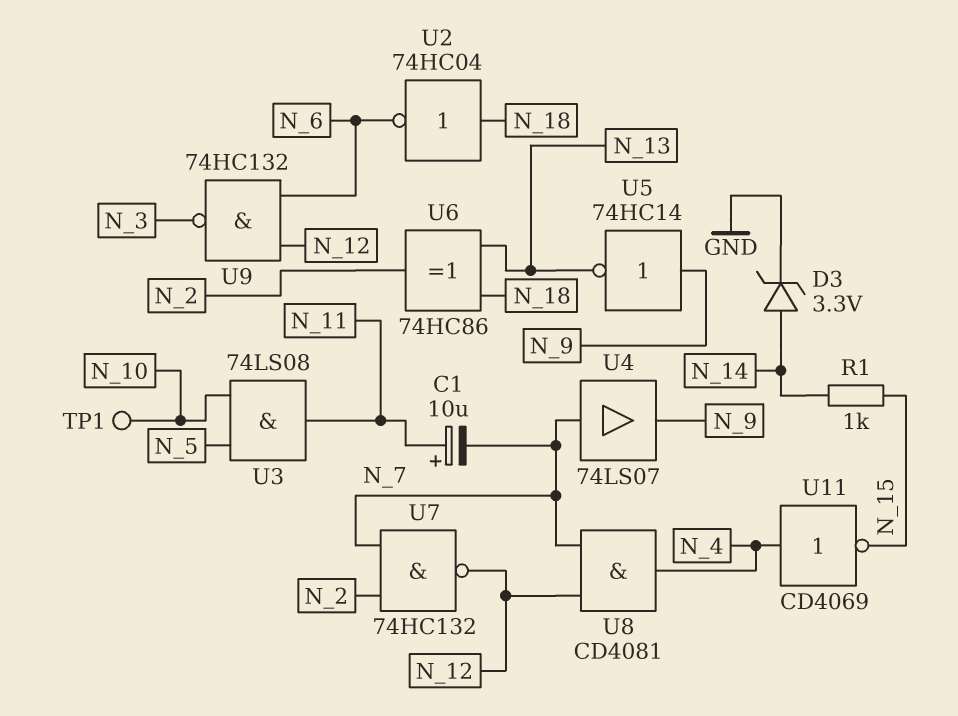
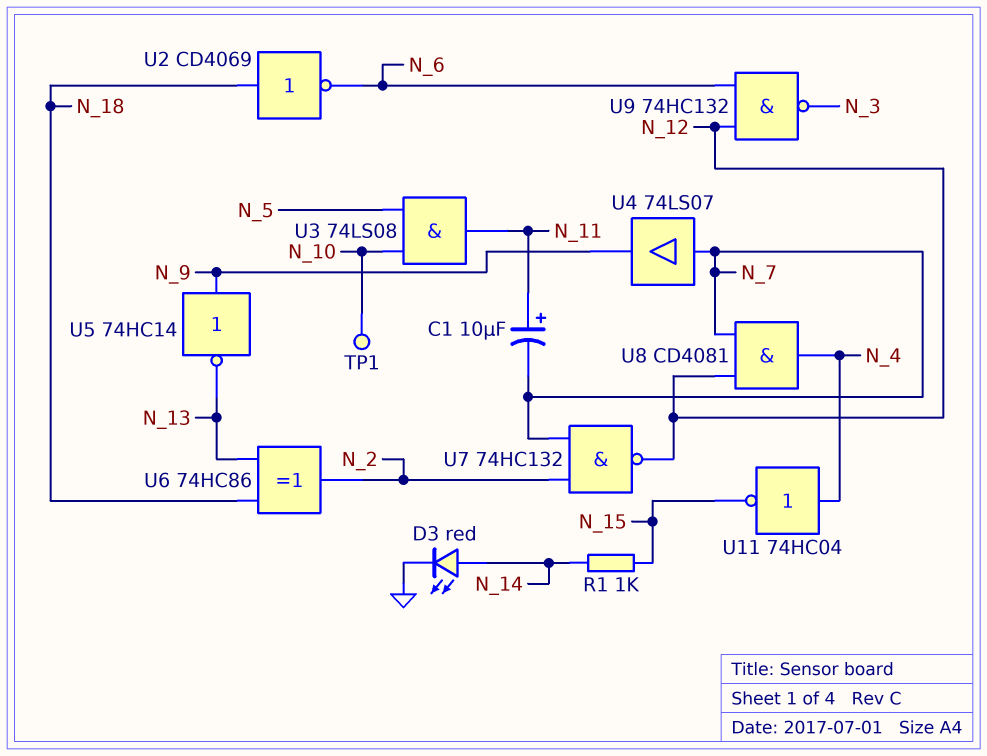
D3: zener 3.3V (A N_14, K GND) -> LED red (A N_14, K GND)
U2: NOT 74HC04 (in N_18, out N_6) -> NOT CD4069 (in N_18, out N_6)
U11: NOT CD4069 (in N_4, out N_15) -> NOT 74HC04 (in N_4, out N_15)

